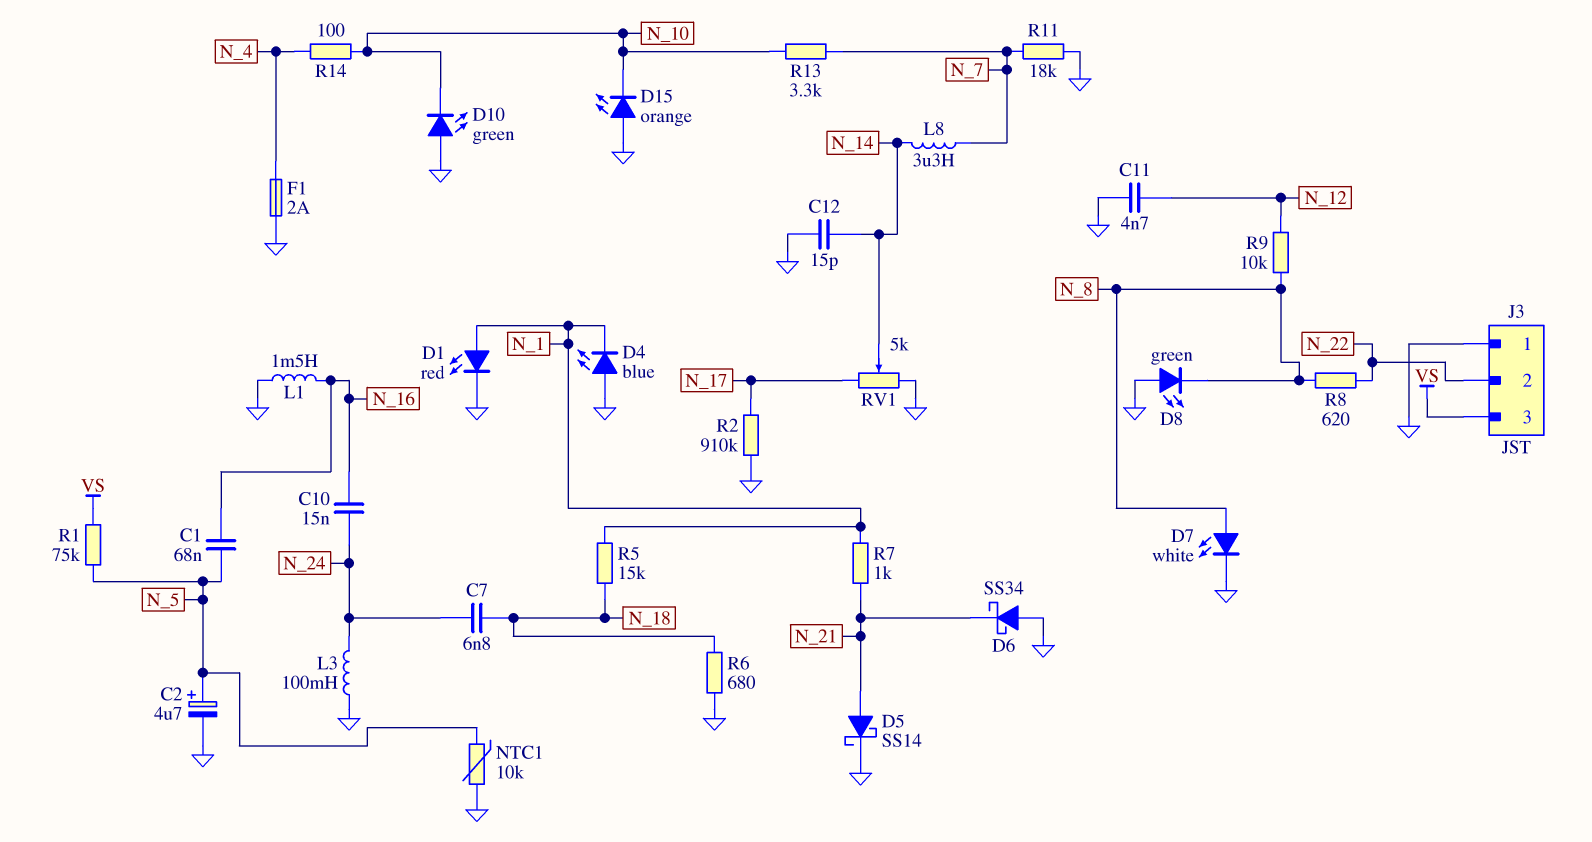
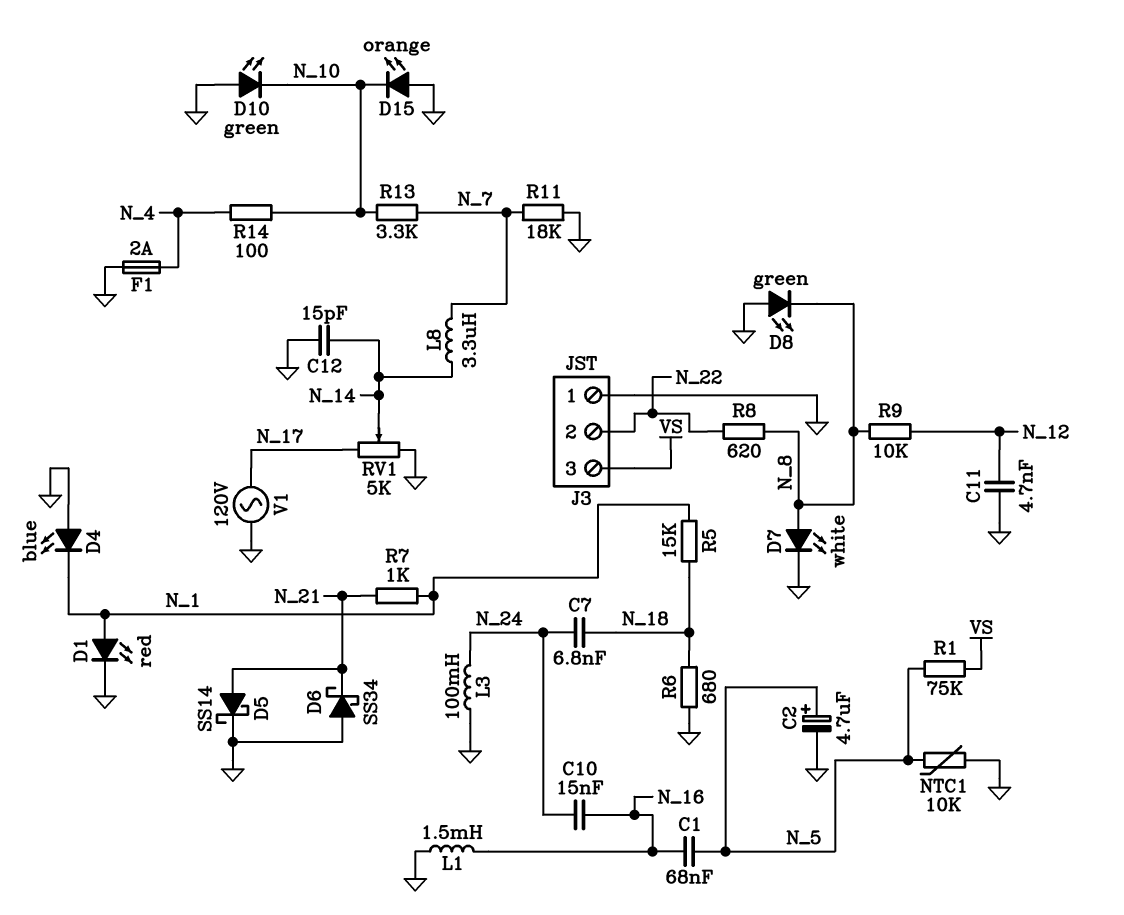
R2: 910k (GND, N_17) -> none
V1: none -> AC 120V (GND, N_17)

